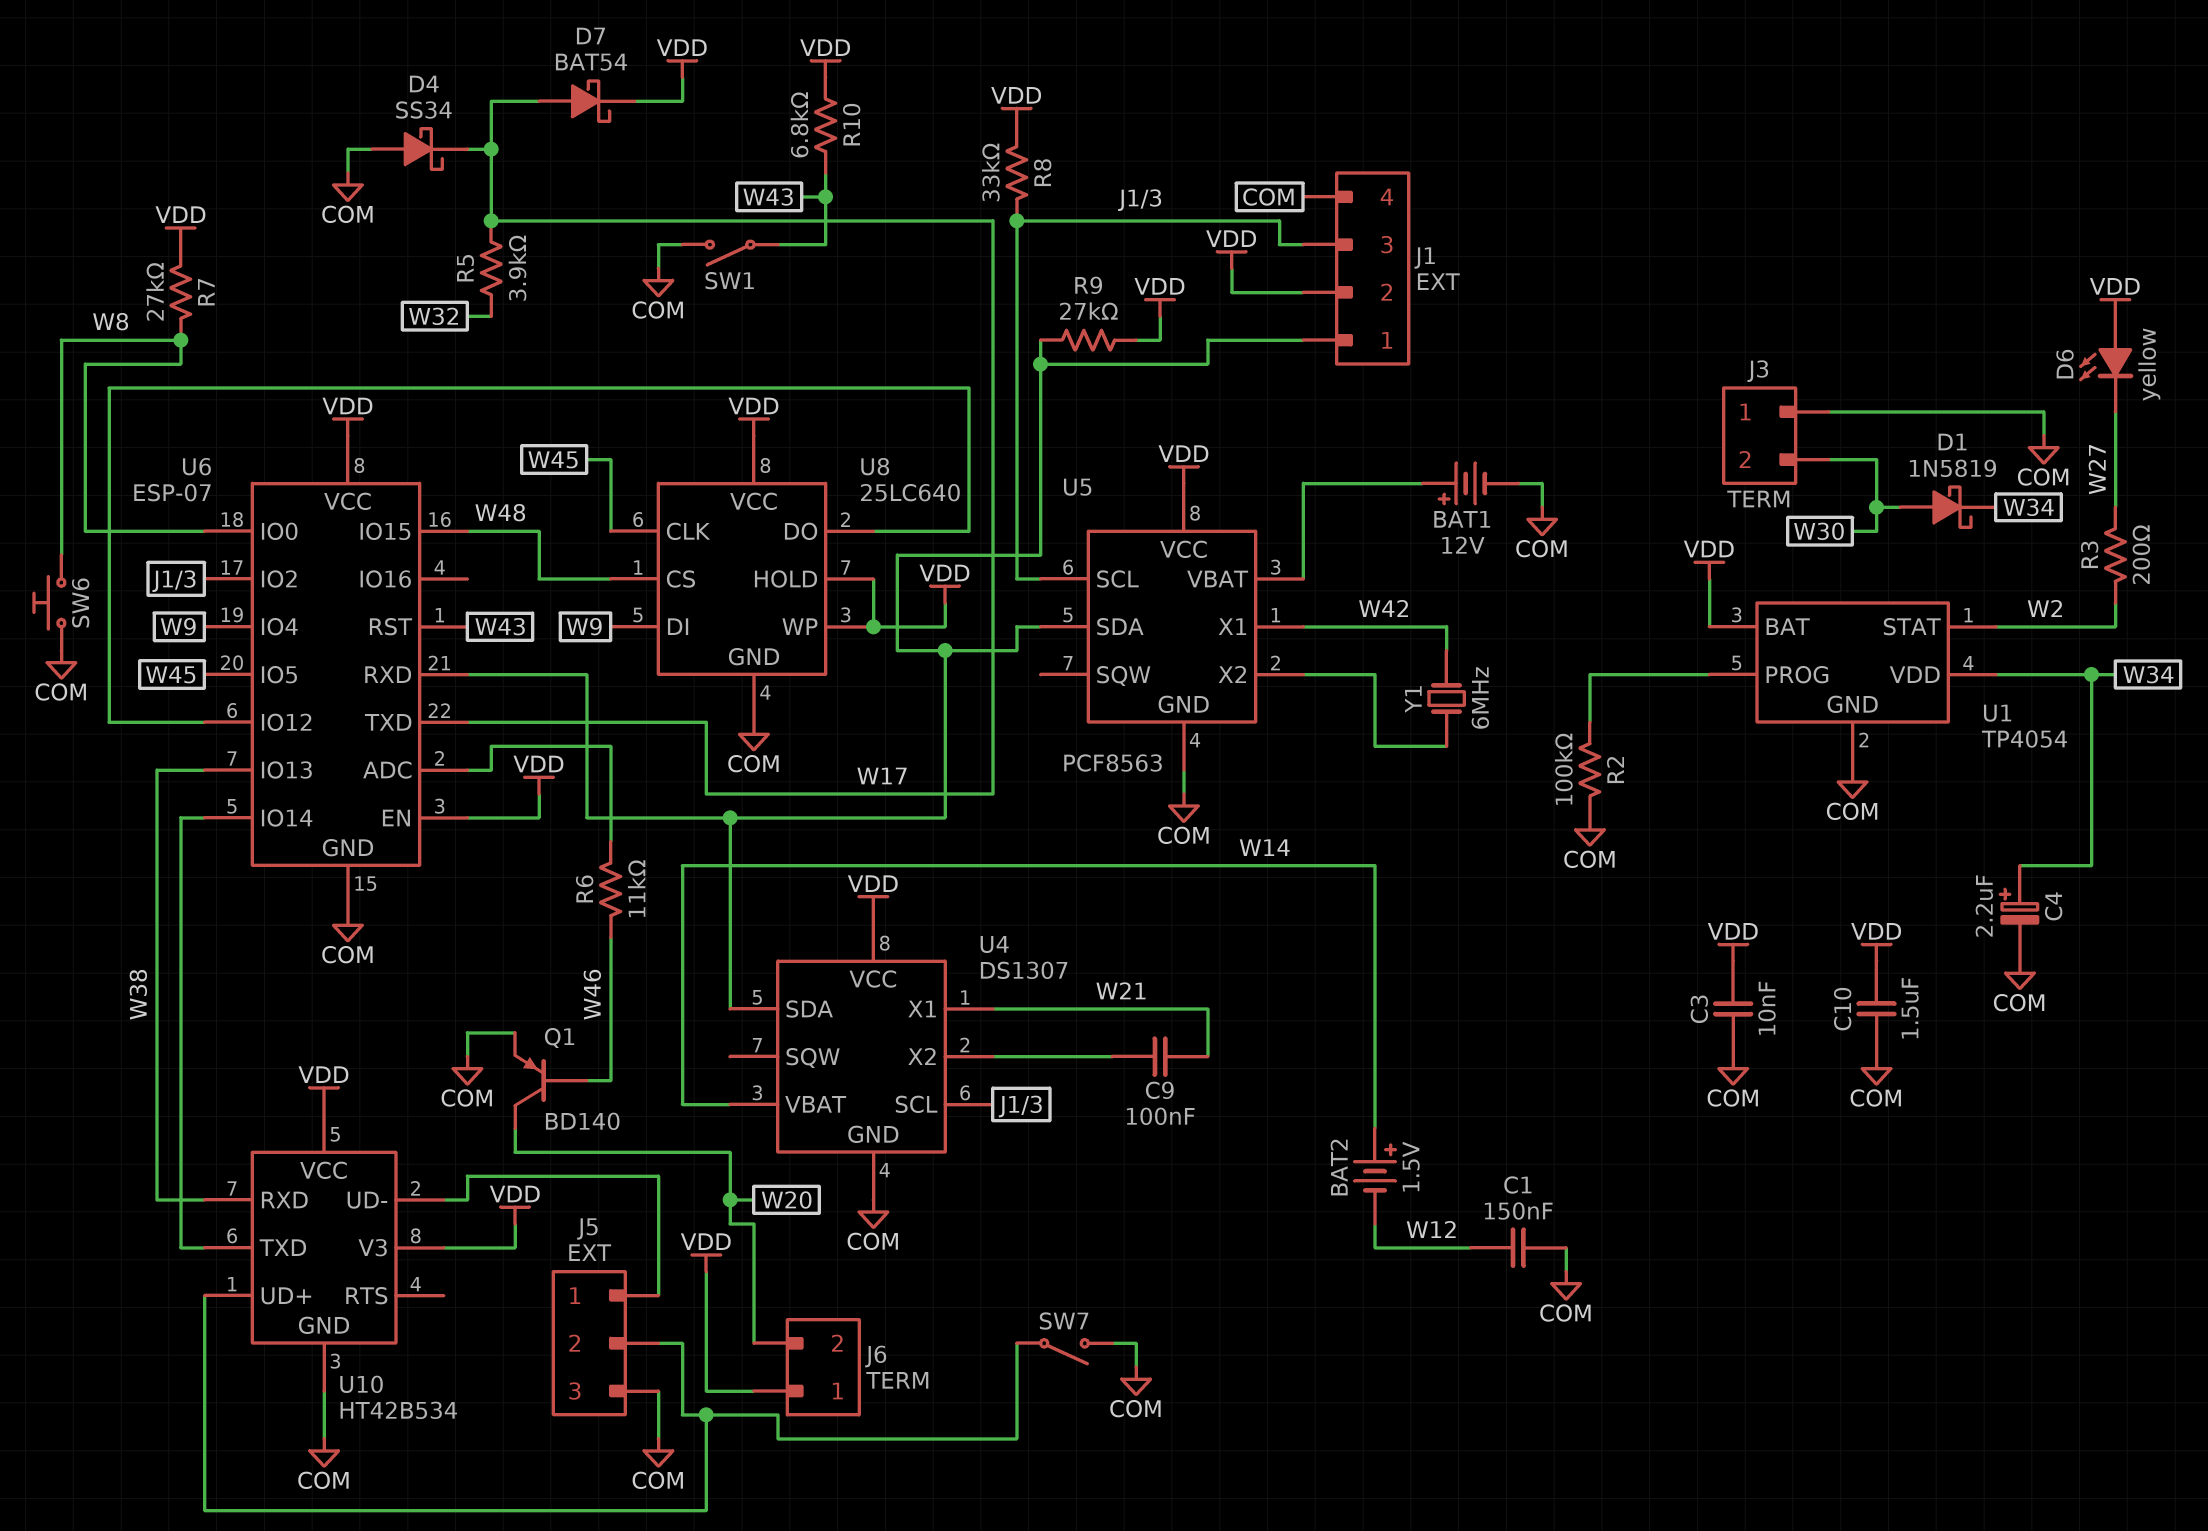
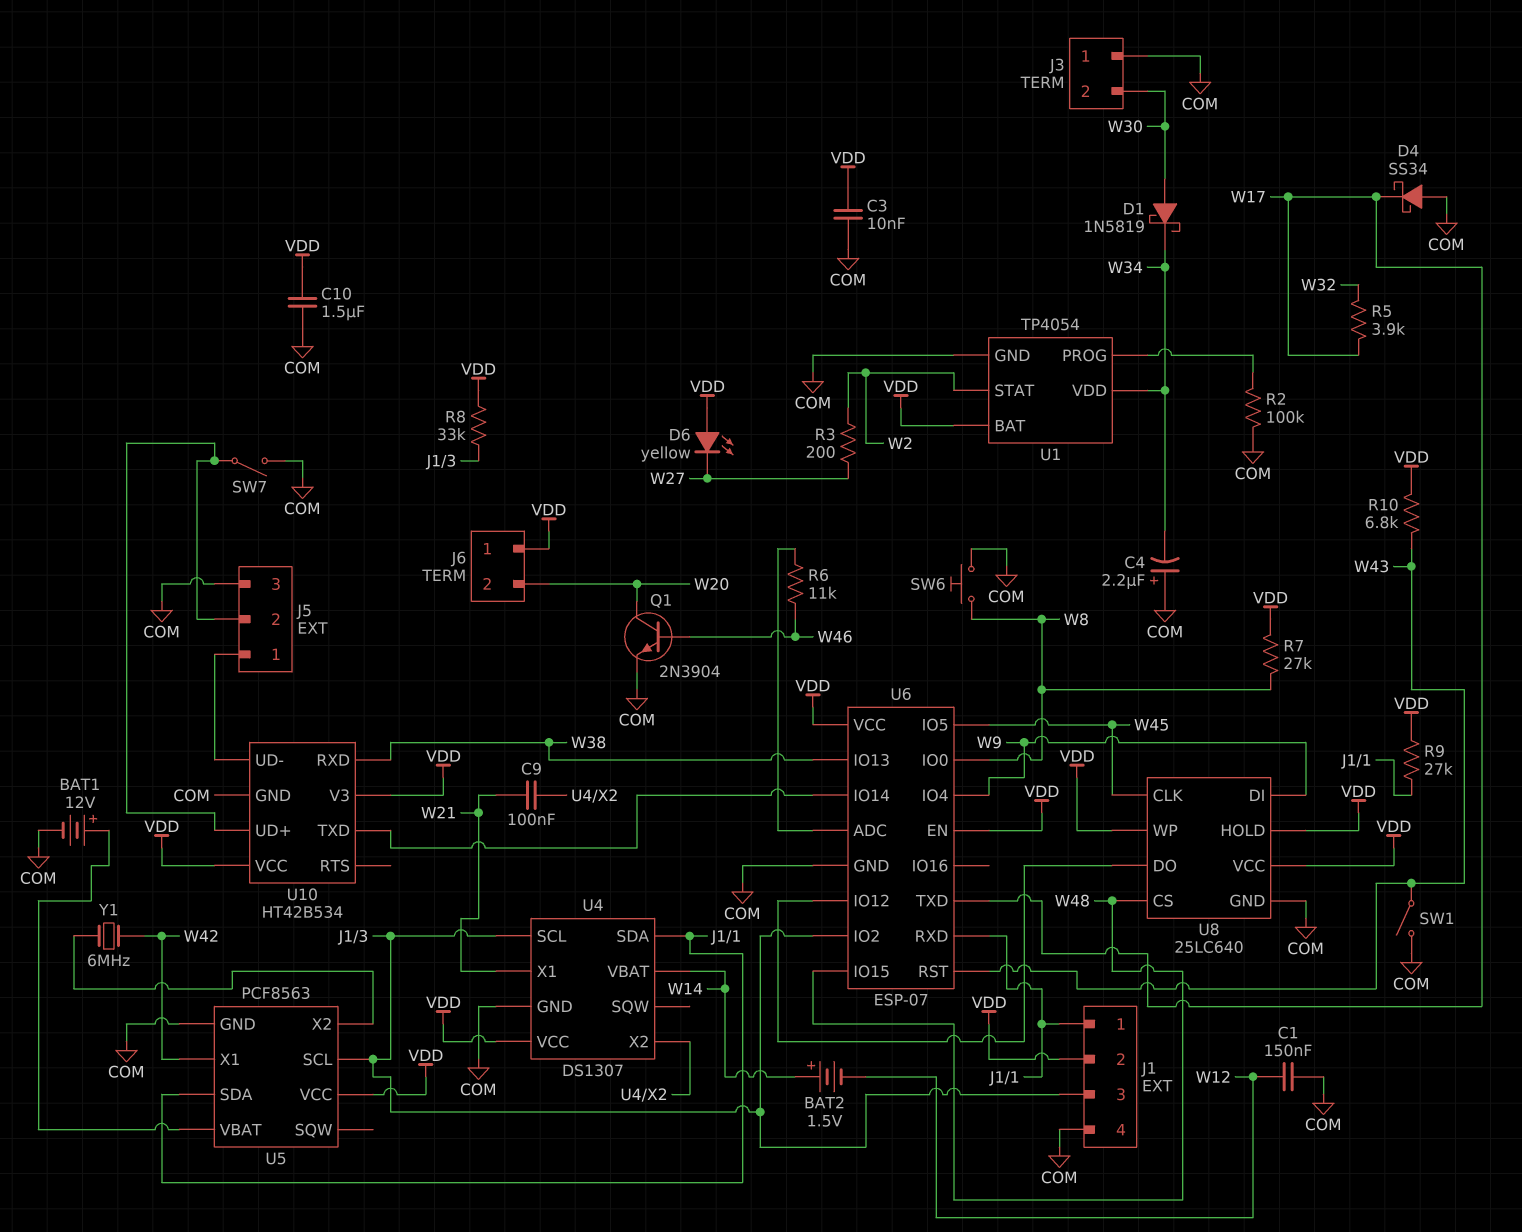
C4: 2.2uF (plus W34, minus COM) -> 2.2uF (plus COM, minus W34)
D7: schottky BAT54 (A W17, K VDD) -> none
Q1: PNP BD140 (B W46, C W20, E COM) -> NPN 2N3904 (B W46, C W20, E COM)

